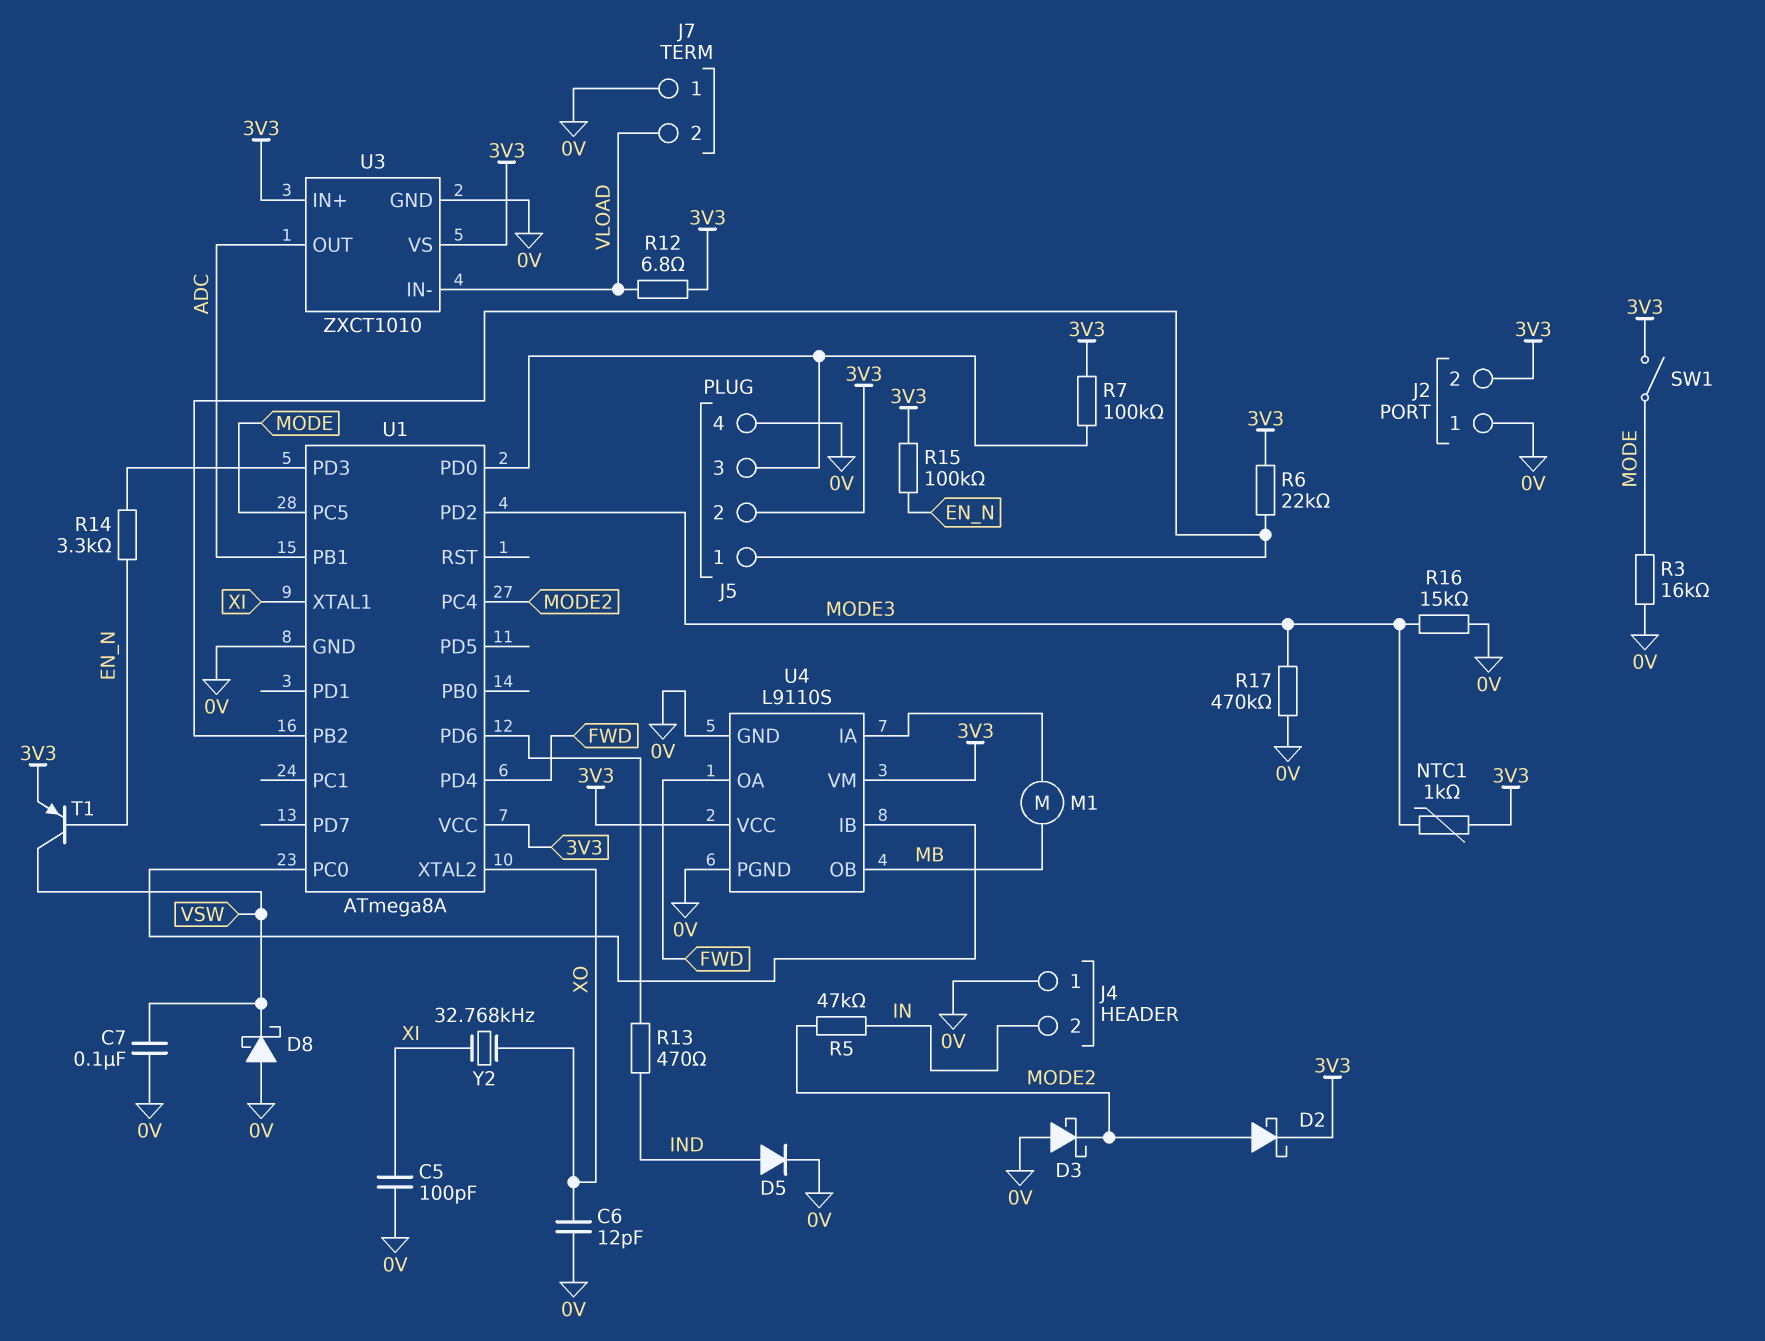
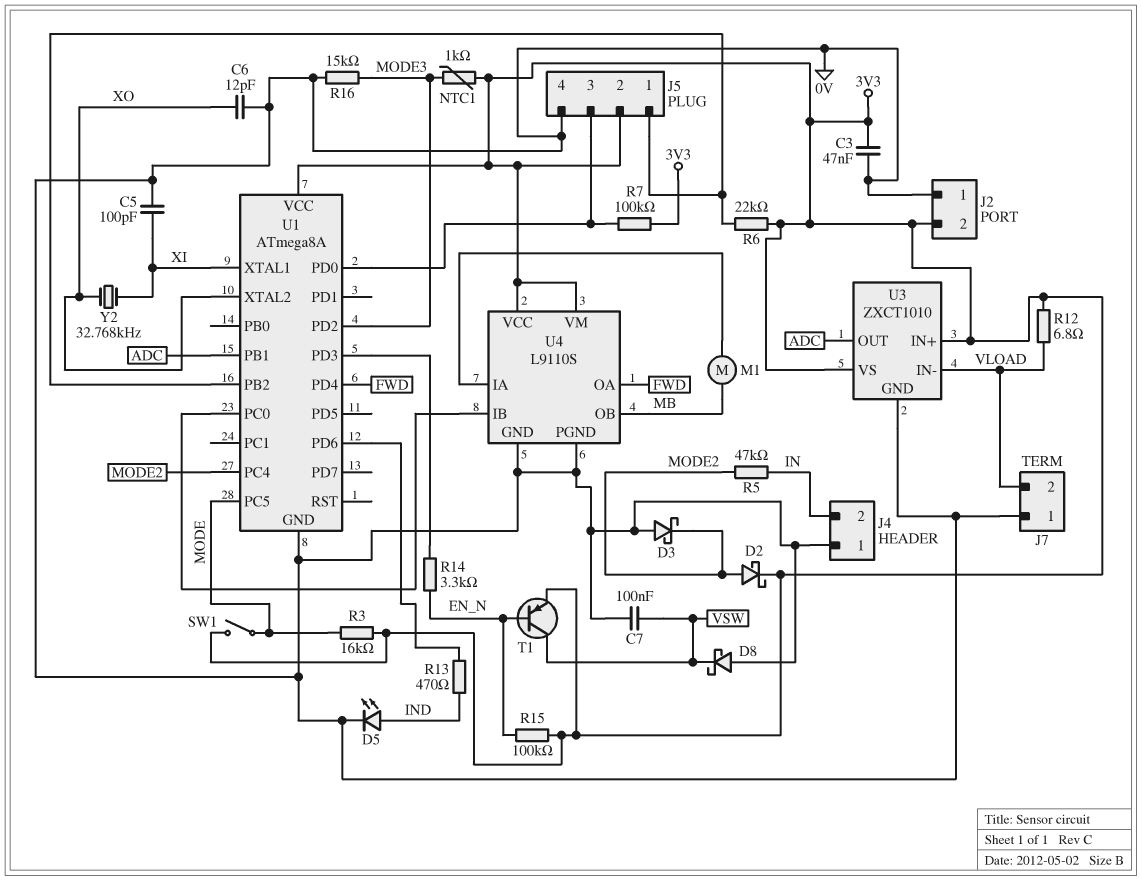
C3: none -> 47nF (0V, 3V3)
D5: diode (A IND, K 0V) -> LED (A IND, K 0V)
R3: 16k (0V, MODE) -> 16k (3V3, MODE)
R17: 470k (0V, MODE3) -> none

